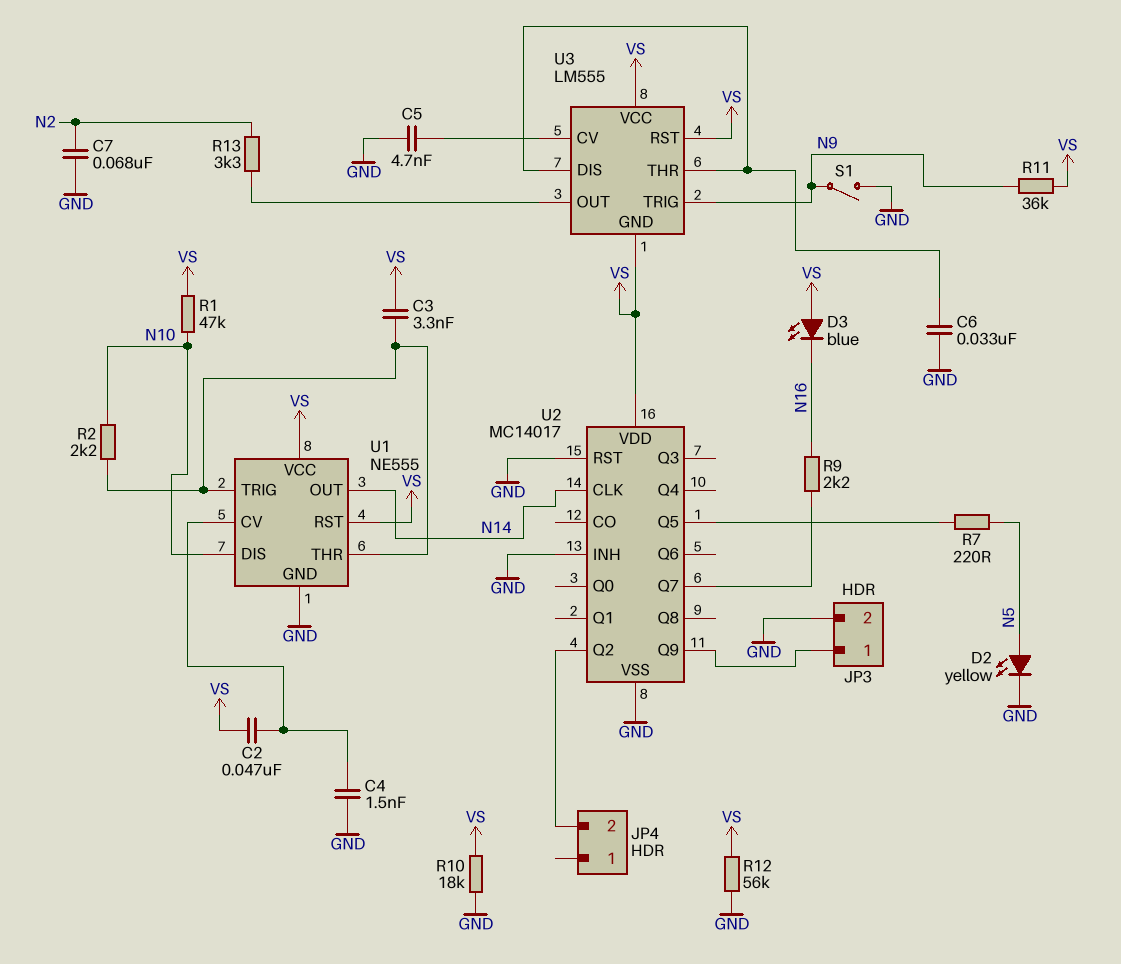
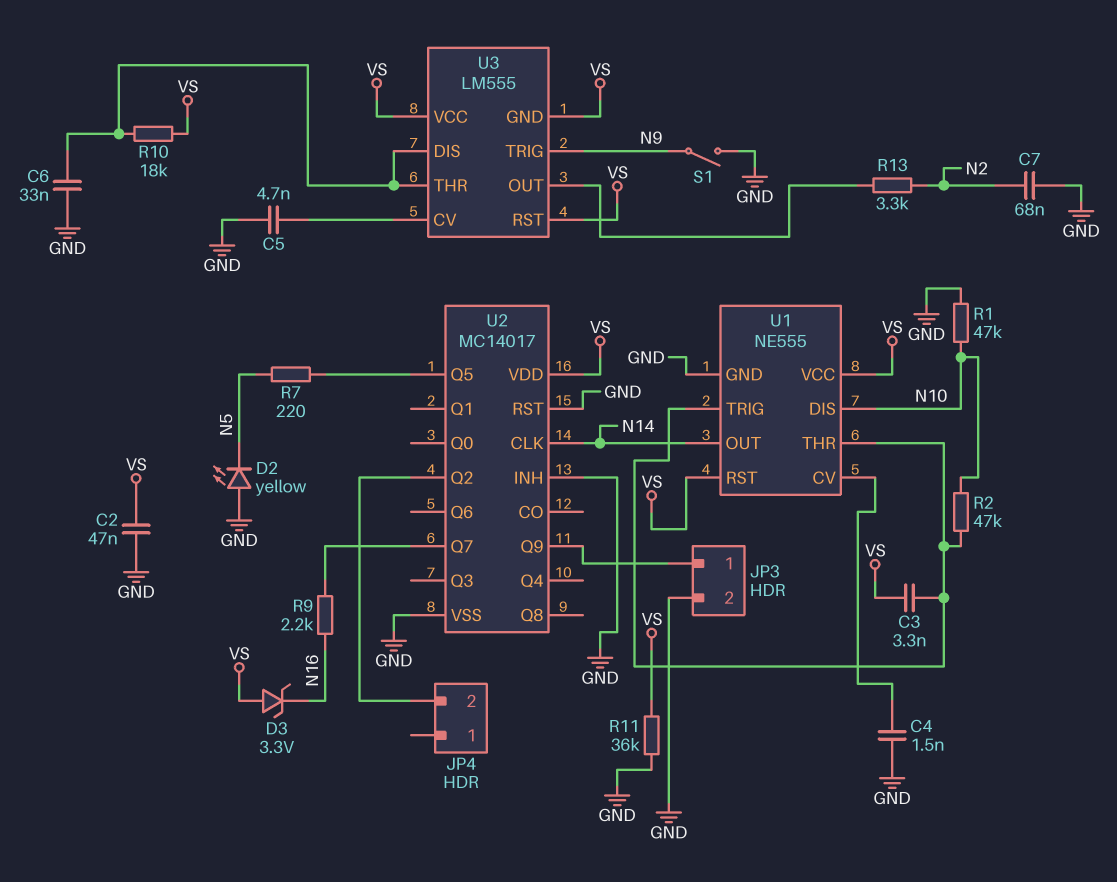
C2: 47nF (U1/CV, VS) -> 47nF (GND, VS)
D2: LED yellow (A N5, K GND) -> LED yellow (A GND, K N5)
D3: LED blue (A VS, K N16) -> zener 3.3V (A VS, K N16)
R1: 47k (N10, VS) -> 47k (GND, N10)
R2: 2.2k (N10, U1/THR) -> 47k (N10, U1/THR)
R10: 18k (GND, VS) -> 18k (U3/DIS, VS)
R11: 36k (N9, VS) -> 36k (GND, VS)
R12: 56k (GND, VS) -> none

